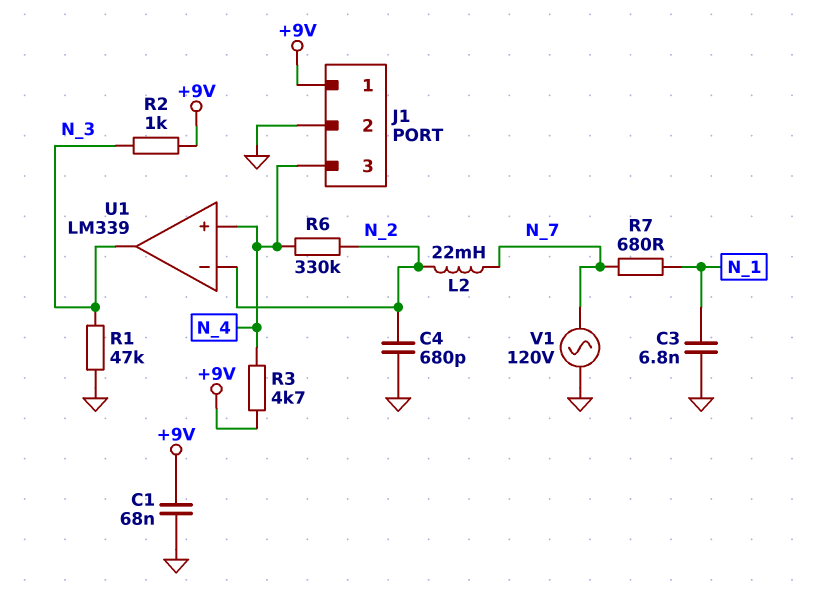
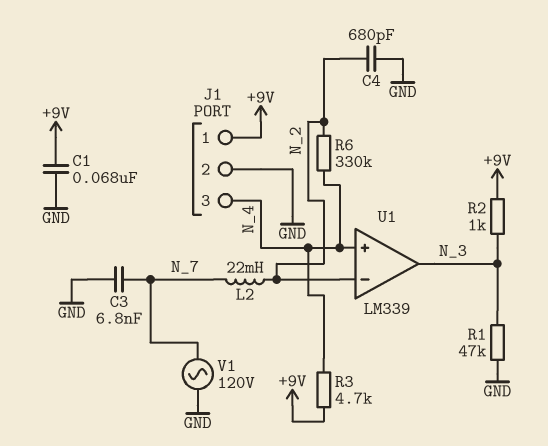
C3: 6.8nF (GND, N_1) -> 6.8nF (GND, N_7)
R7: 680 (N_1, N_7) -> none

